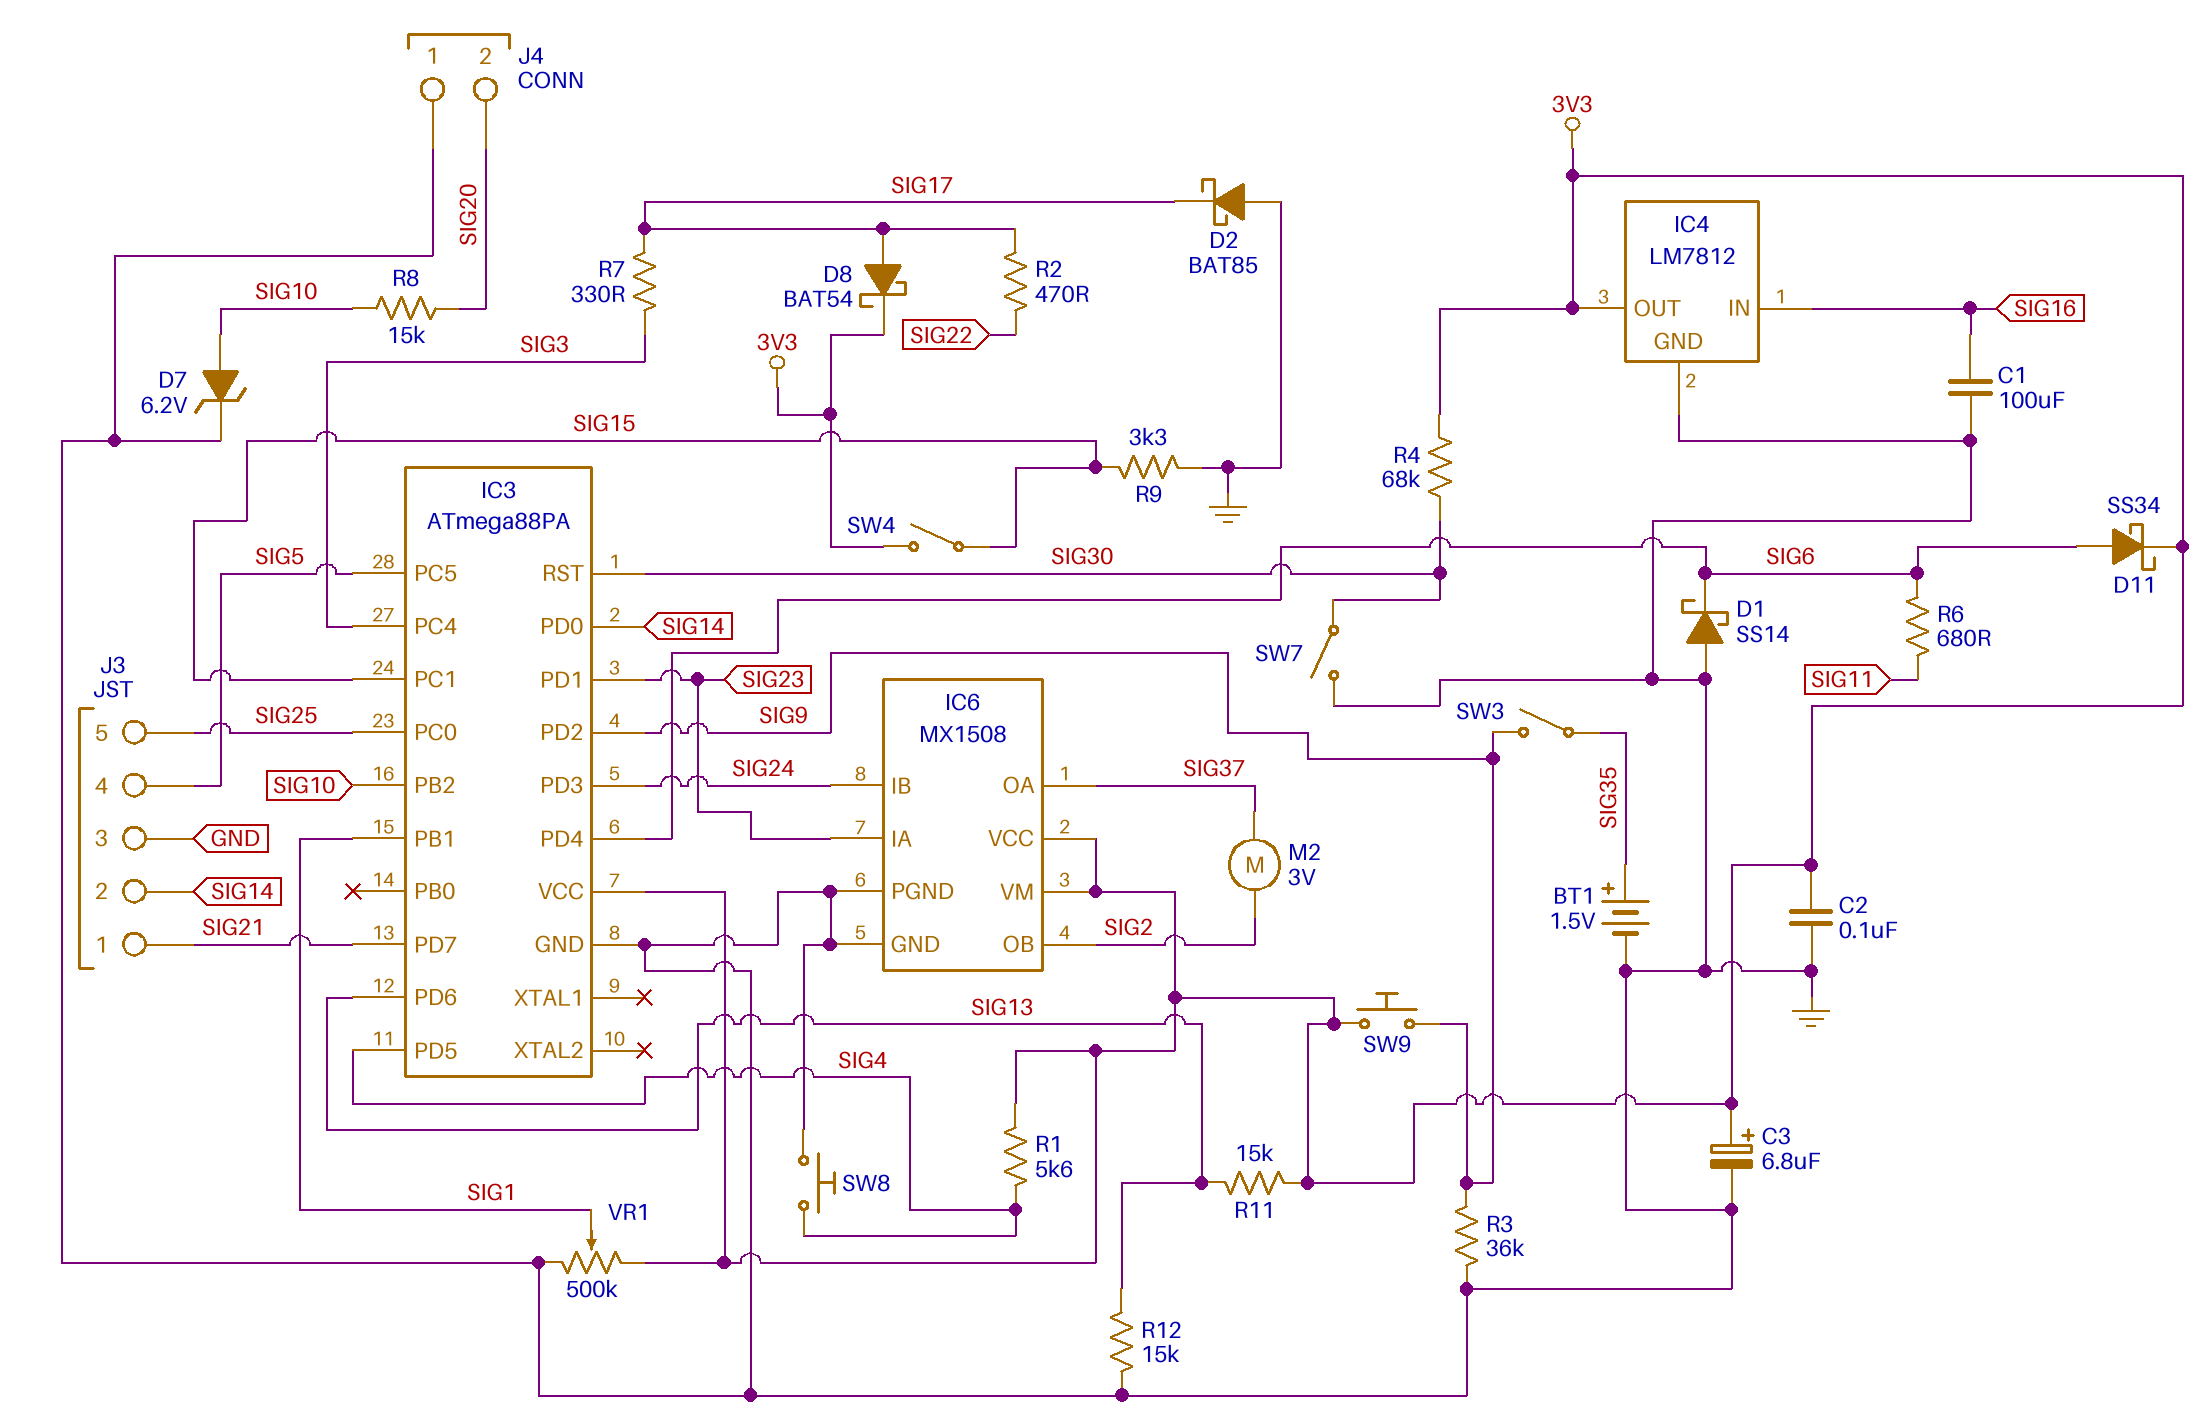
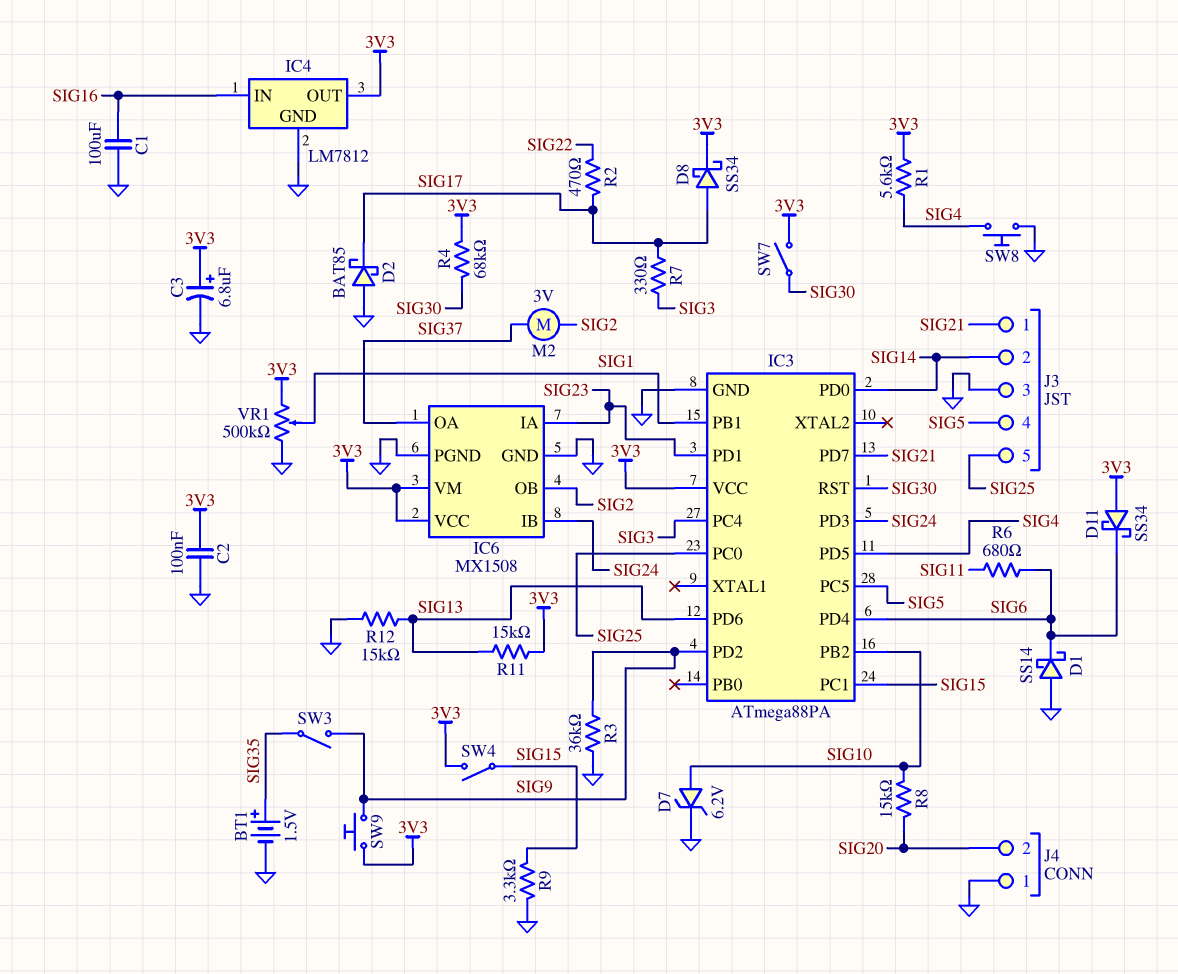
D8: schottky BAT54 (A SIG17, K 3V3) -> schottky SS34 (A SIG17, K 3V3)
D11: schottky SS34 (A SIG6, K 3V3) -> schottky SS34 (A 3V3, K SIG6)
SW7: switch (GND, SIG30) -> switch (3V3, SIG30)

